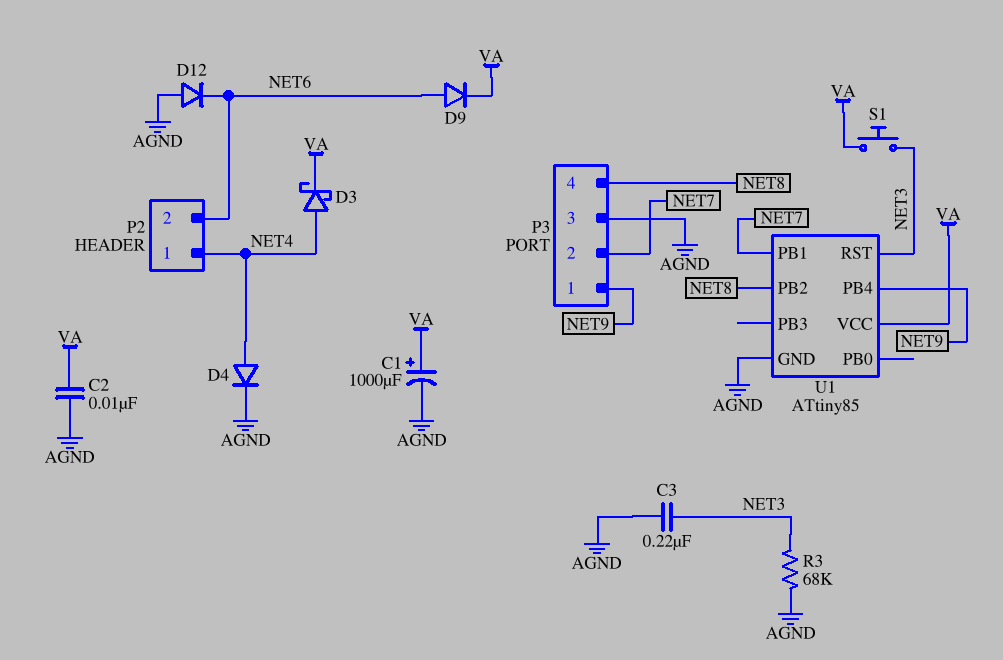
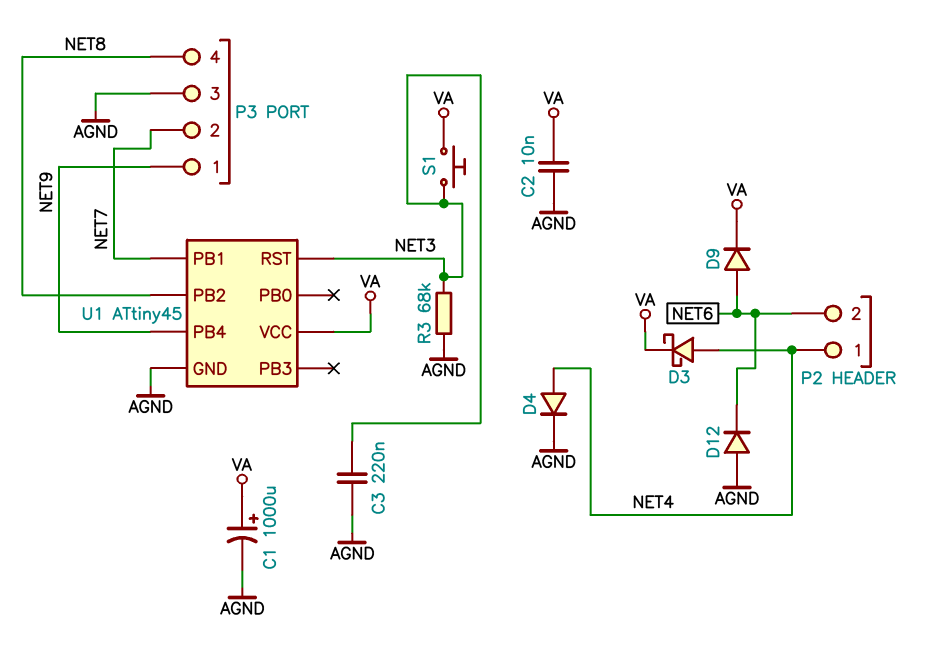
U1: ATtiny85 -> ATtiny45

